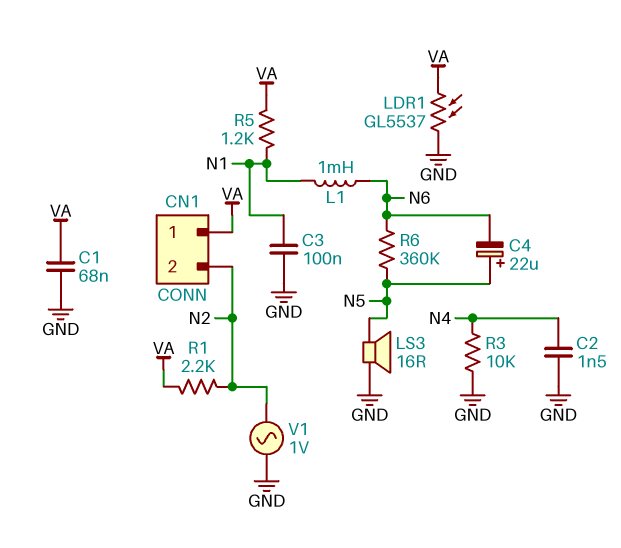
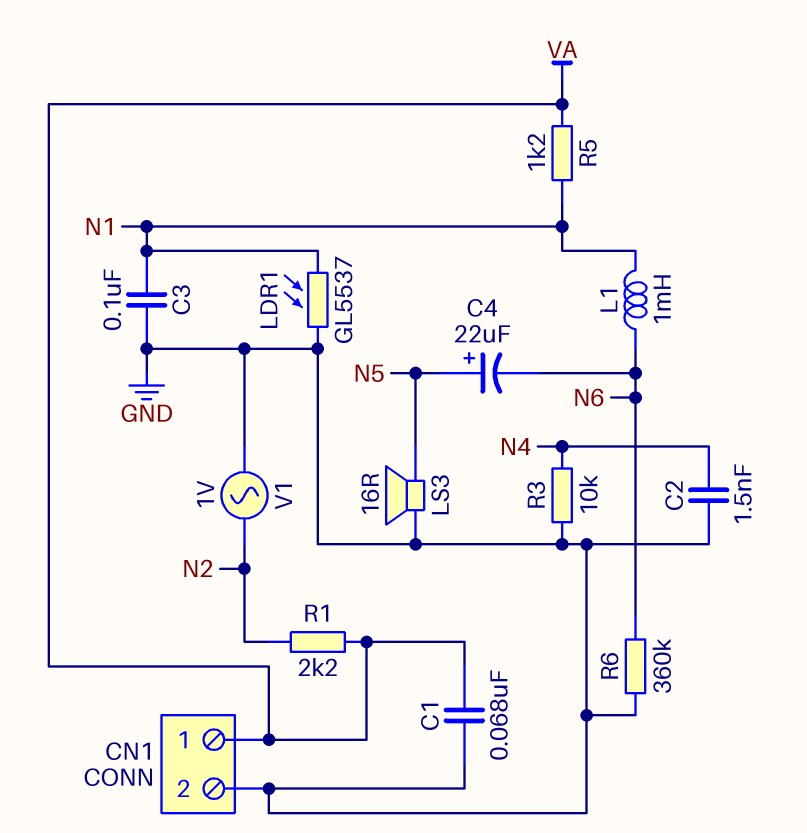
CN1 pin 2: N2 -> GND
LDR1: GL5537 (GND, VA) -> GL5537 (GND, N1)
R6: 360k (N5, N6) -> 360k (GND, N6)

